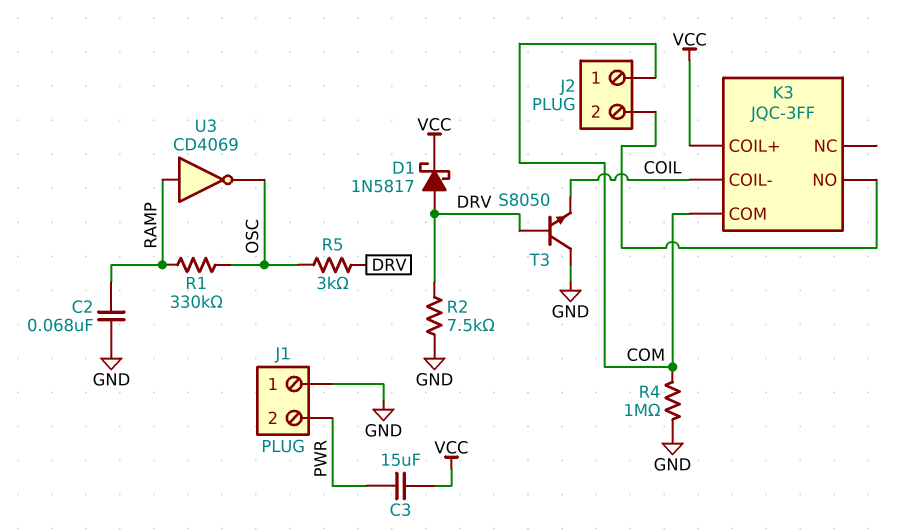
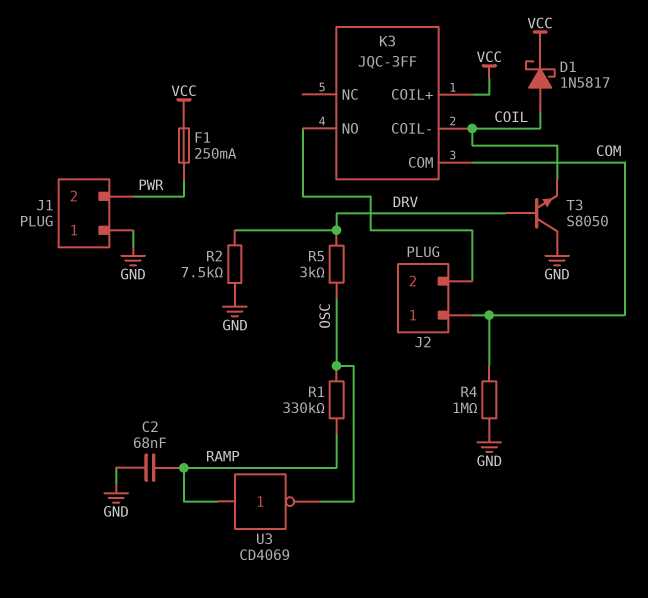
C3: 15uF (PWR, VCC) -> none
D1: schottky 1N5817 (A DRV, K VCC) -> schottky 1N5817 (A COIL, K VCC)
F1: none -> 250mA (PWR, VCC)

